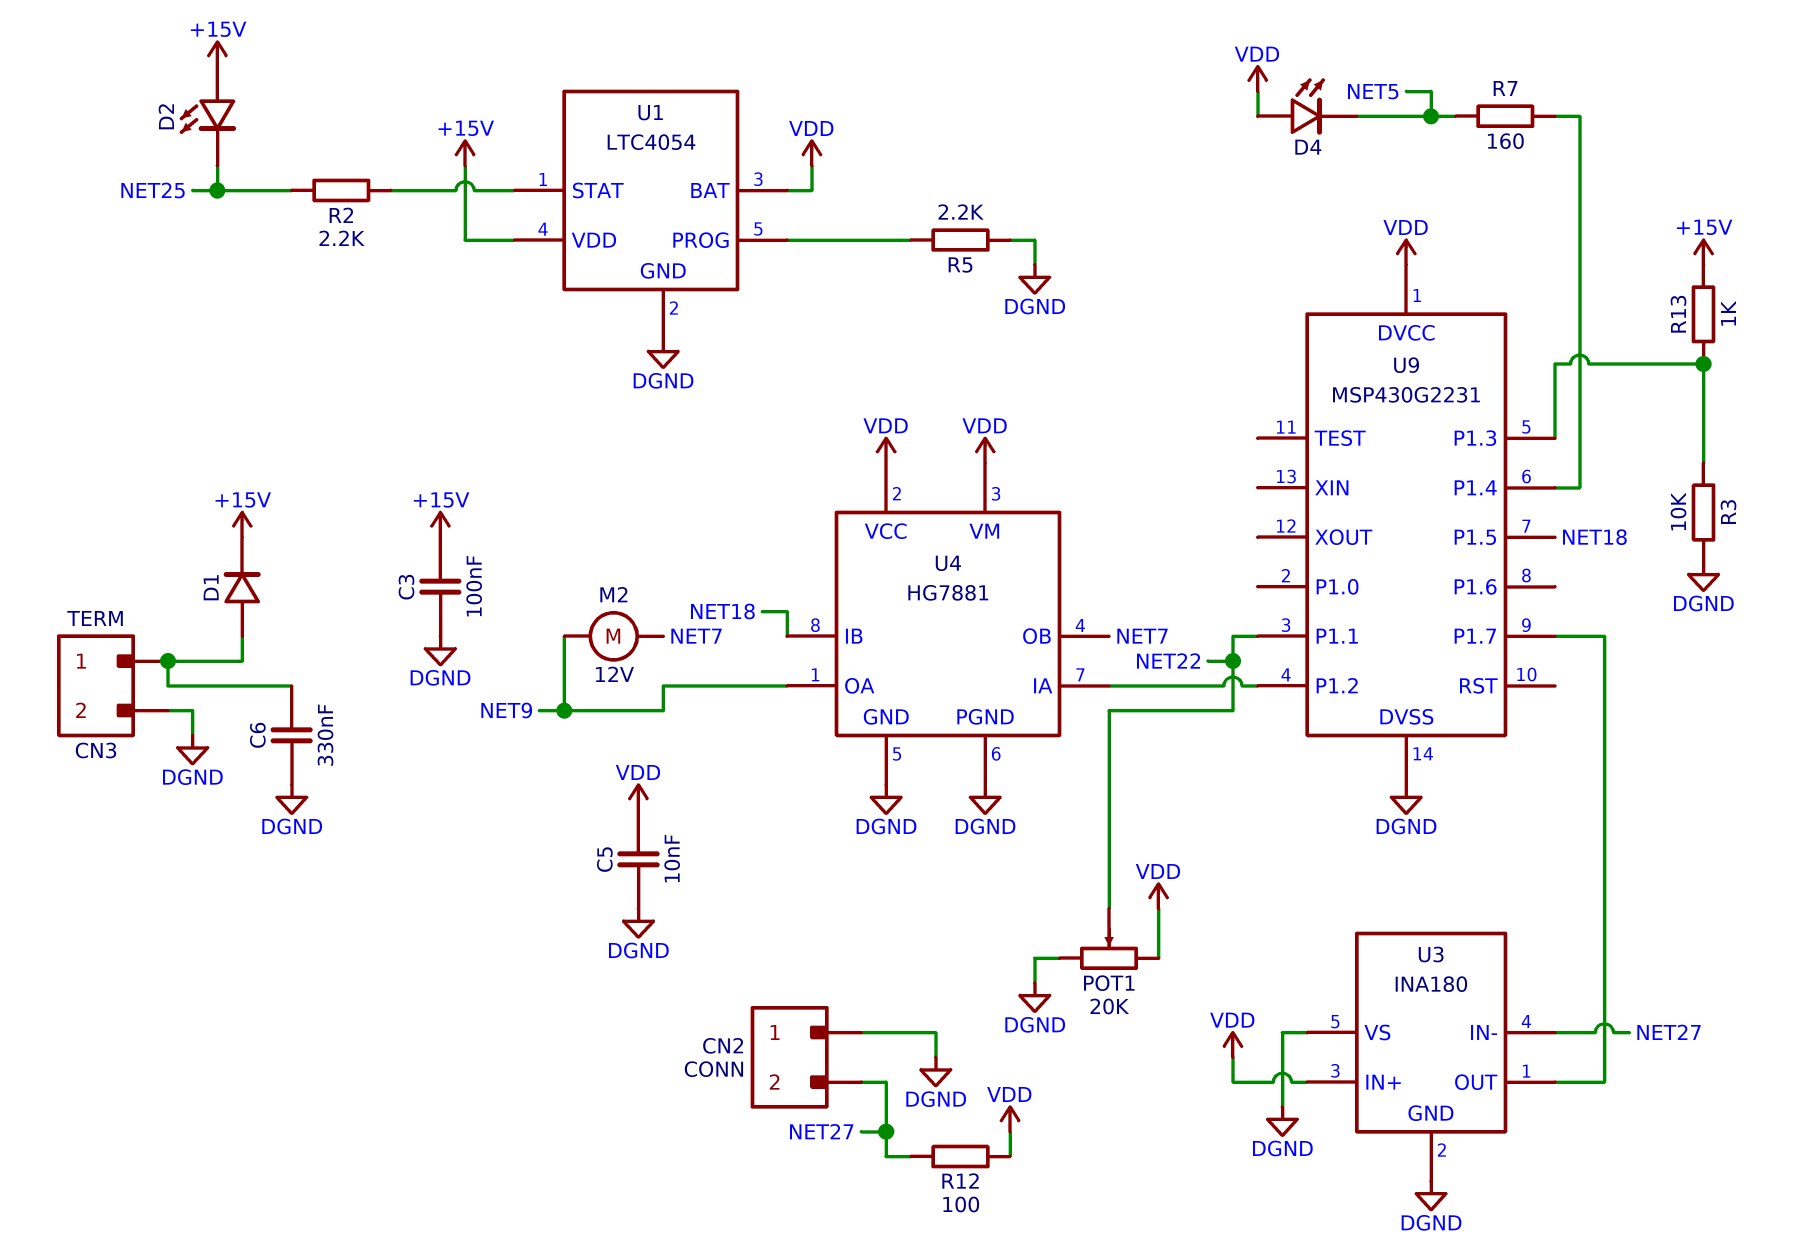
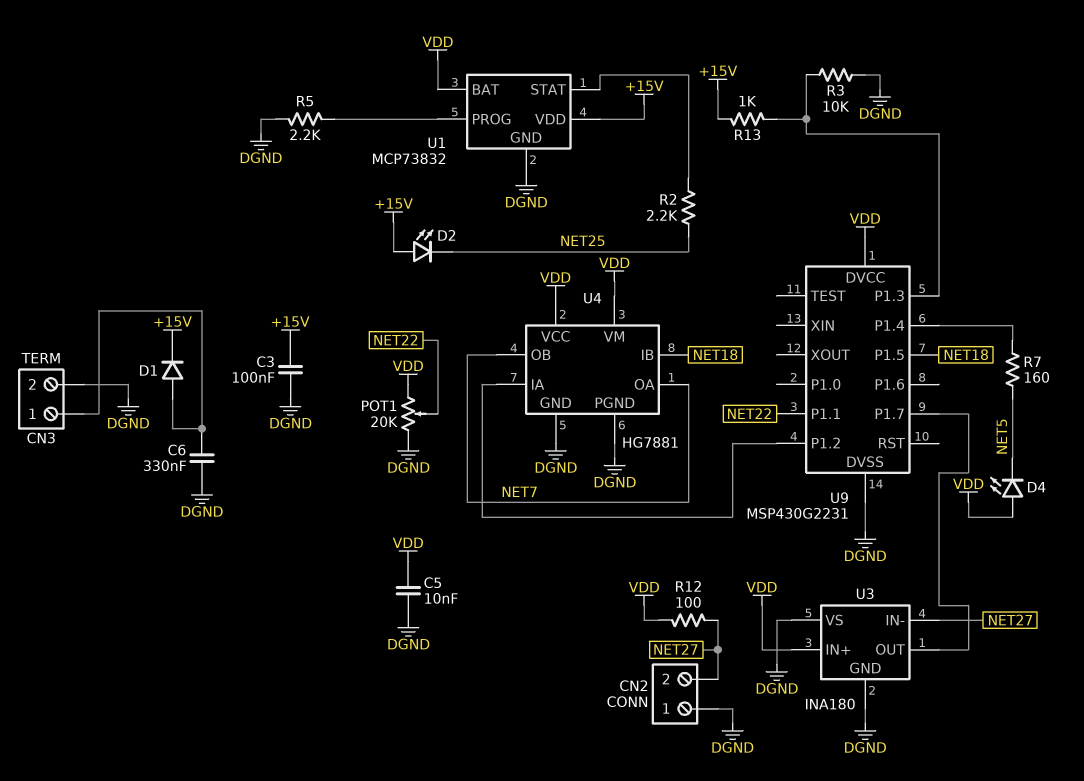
M2: motor 12V (NET7, NET9) -> none
U1: LTC4054 -> MCP73832
U4 pin OA: NET9 -> NET7

